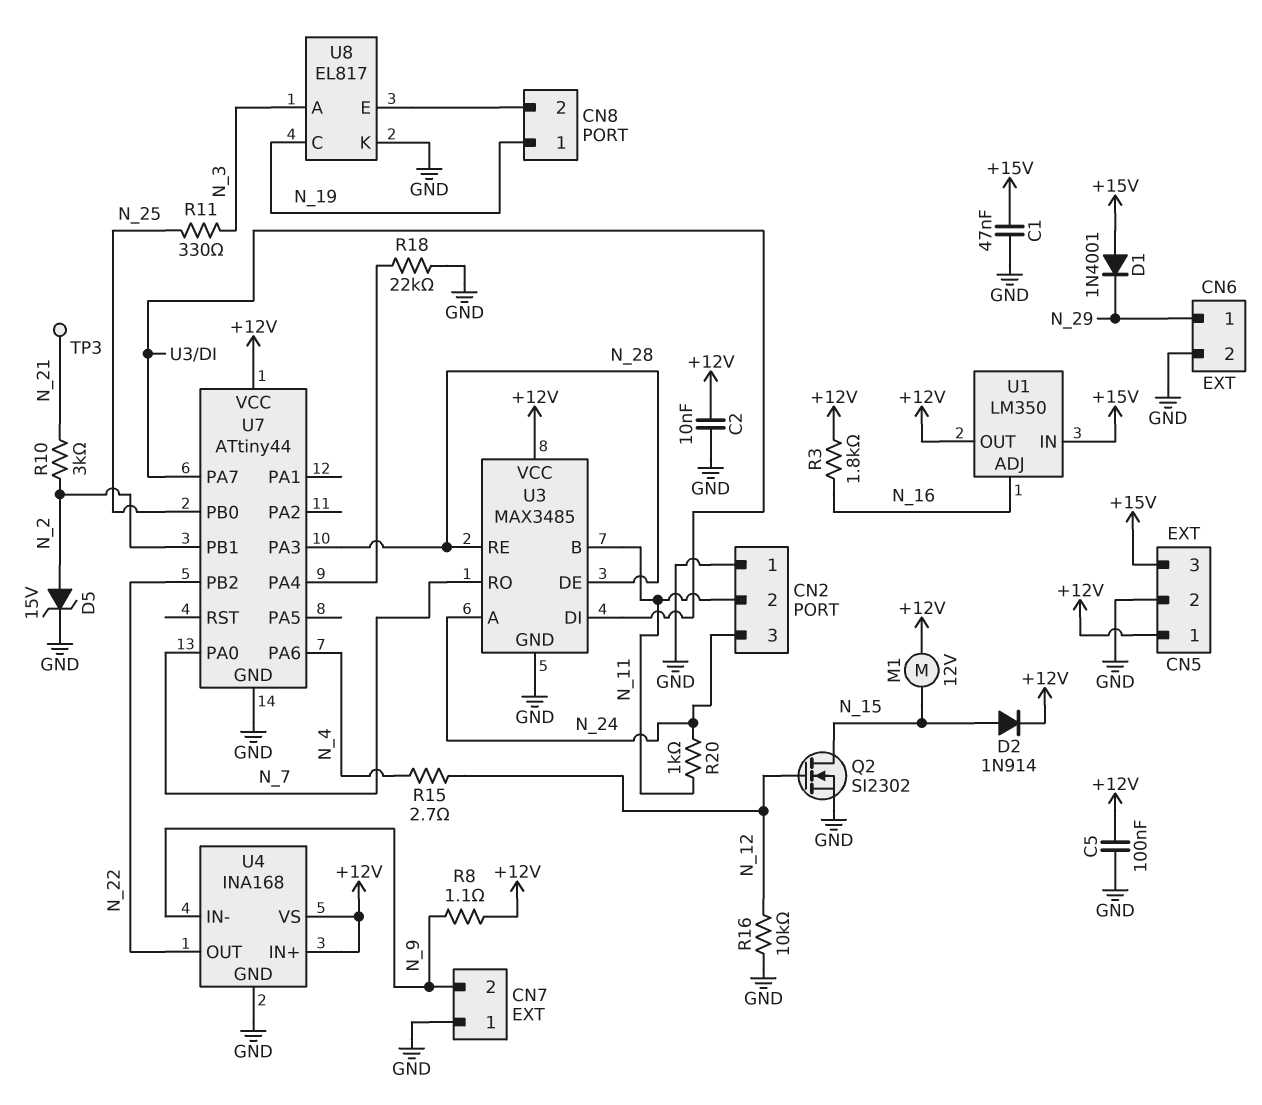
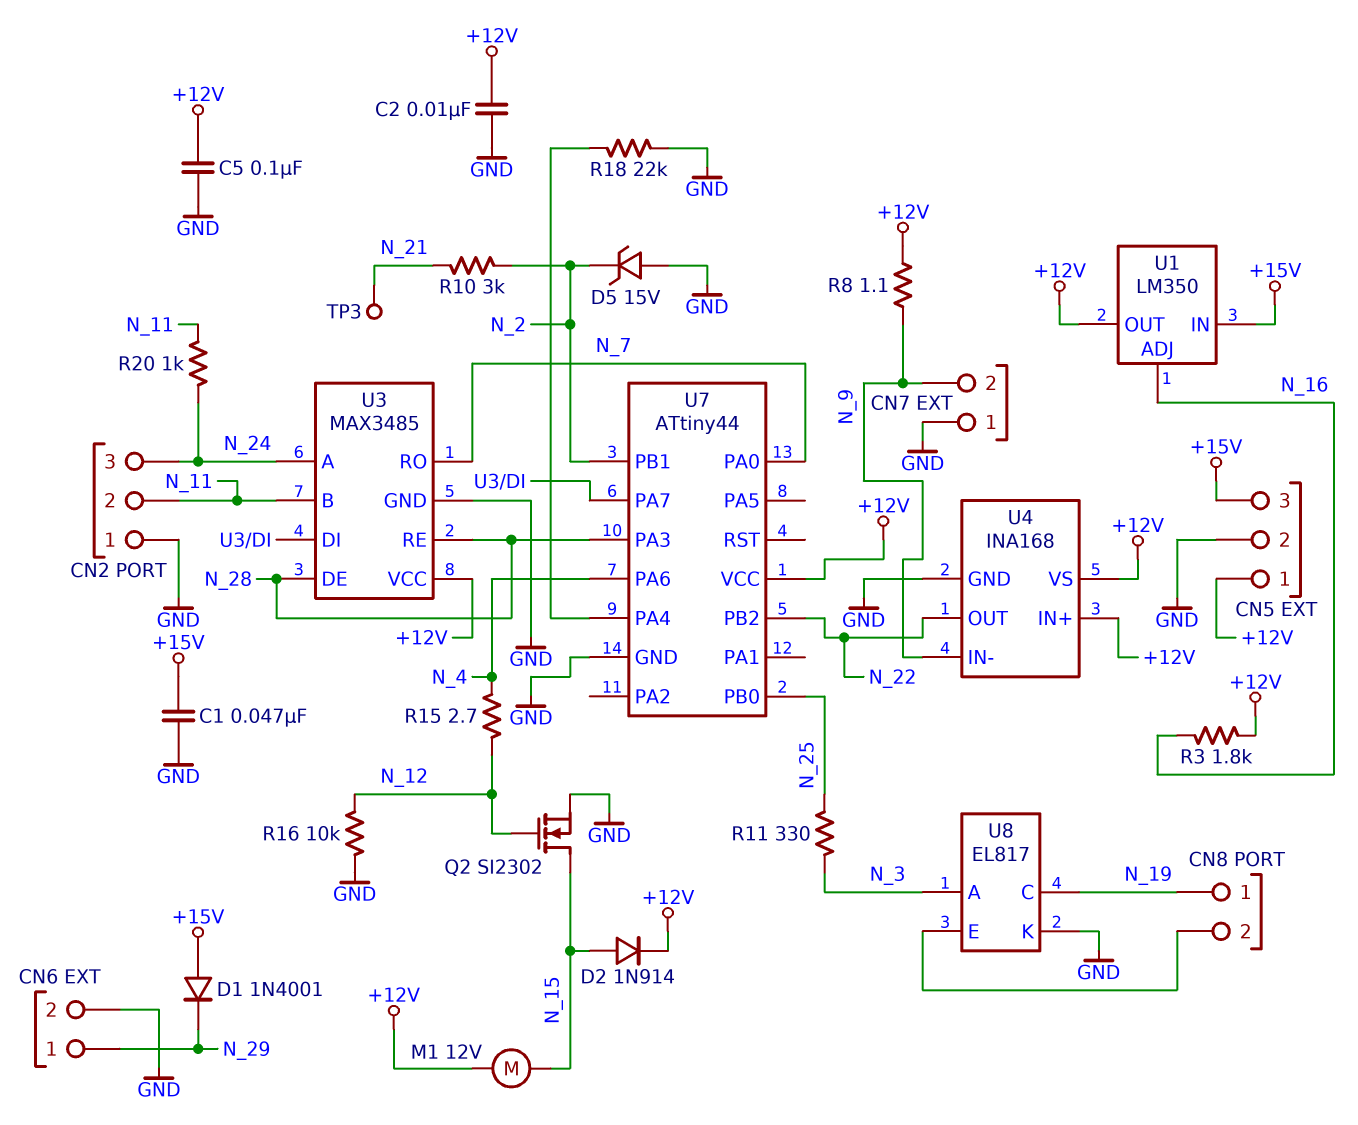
D5: zener 15V (A N_2, K GND) -> zener 15V (A GND, K N_2)

